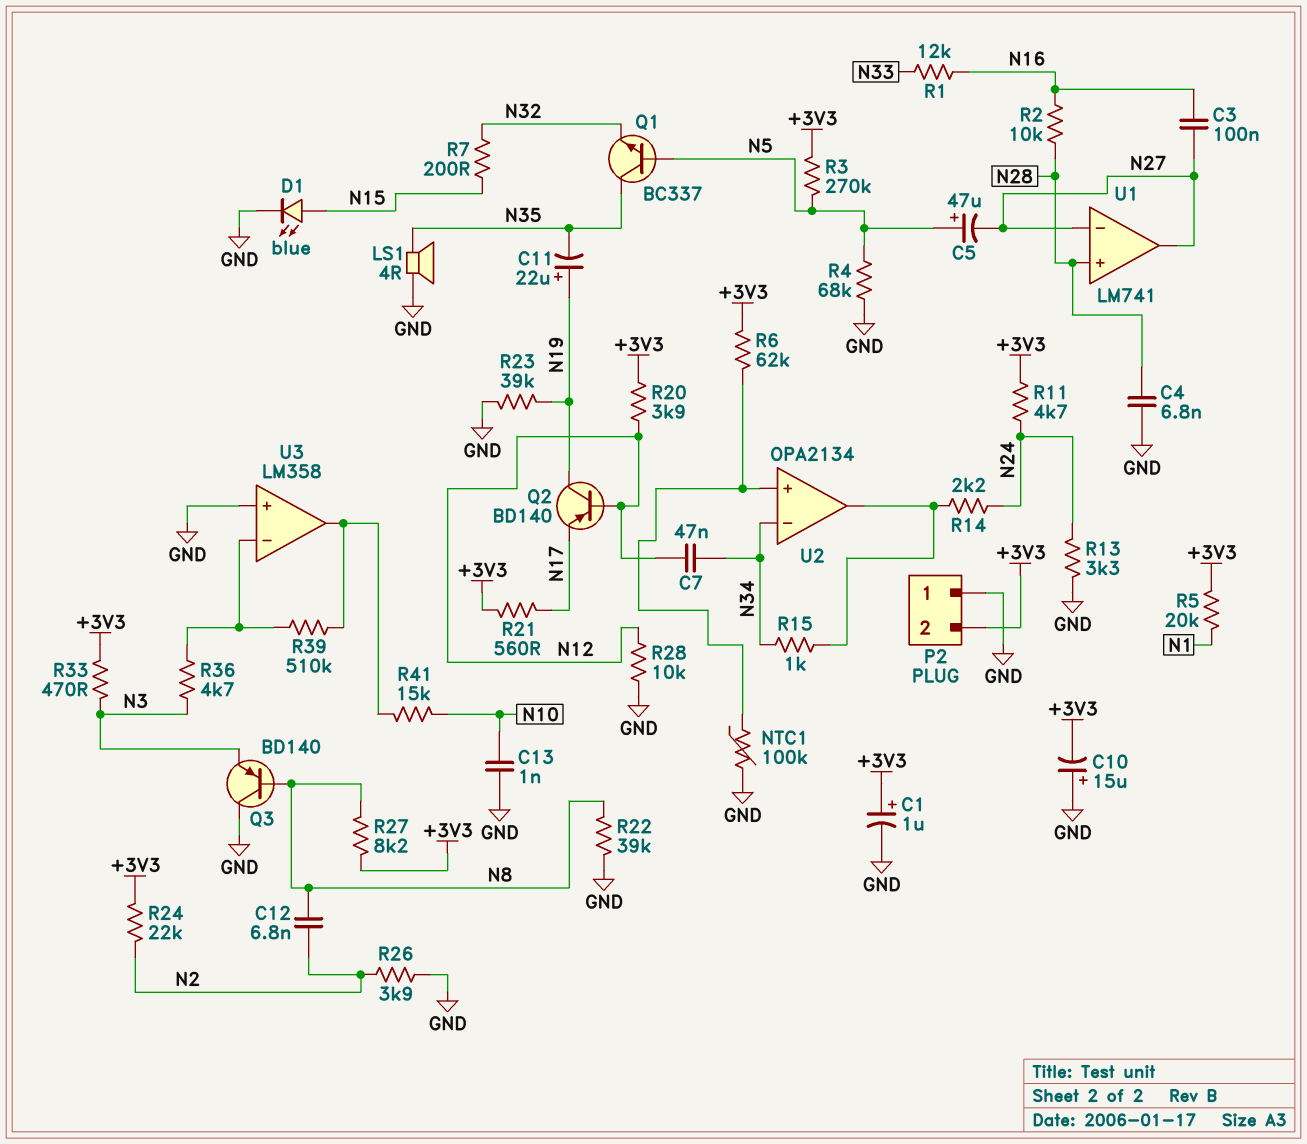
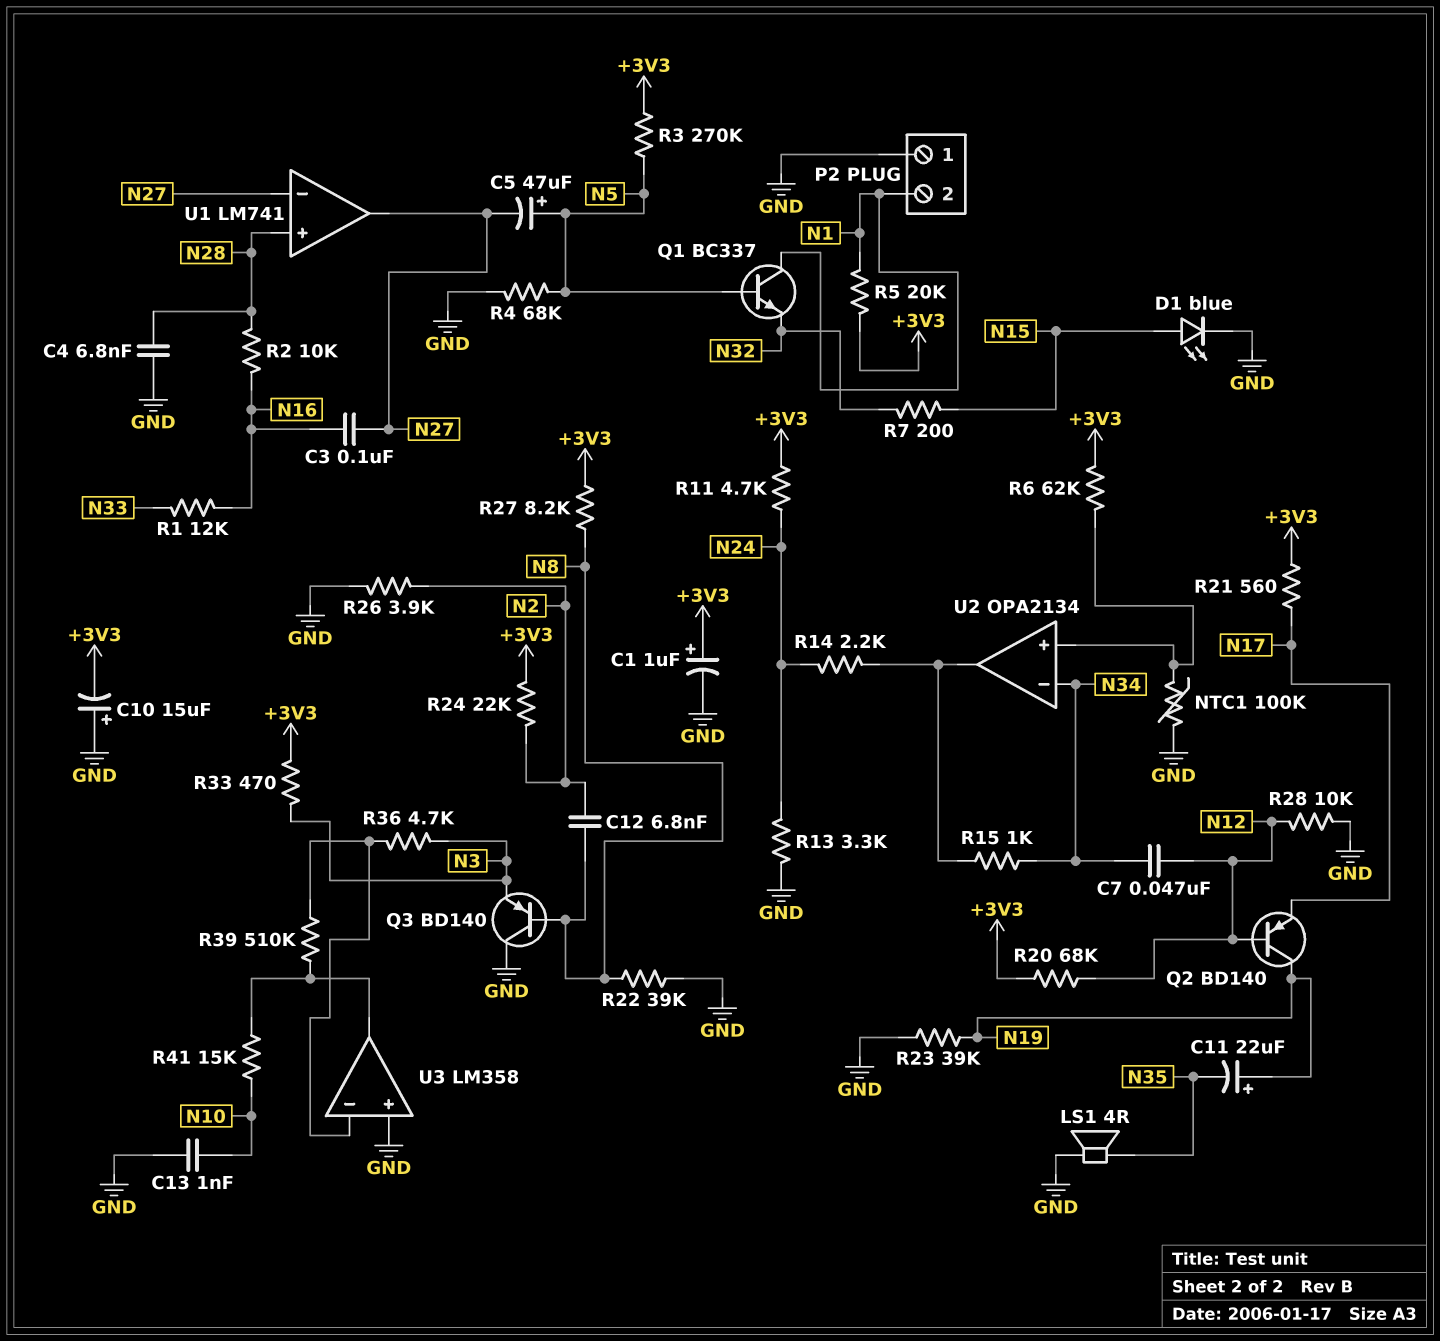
P2 pin 2: +3V3 -> N1
Q1: NPN BC337 (B N5, C N35, E N32) -> NPN BC337 (B N5, C N1, E N32)
R20: 3.9k (+3V3, N12) -> 68k (+3V3, N12)

